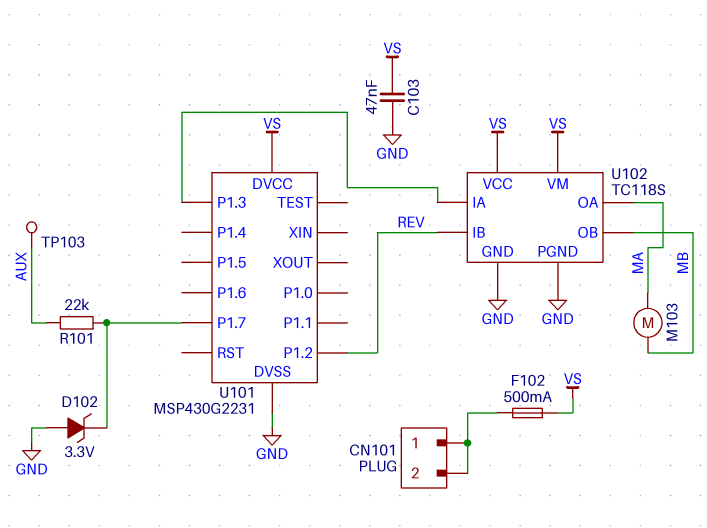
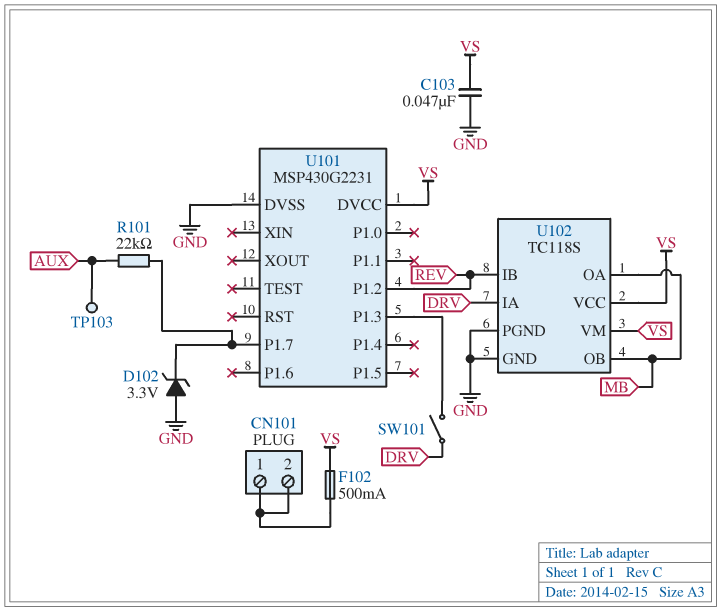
M103: motor (MA, MB) -> none
SW101: none -> switch (DRV, U101/P1.3)
U102 pin IA: U101/P1.3 -> DRV
U102 pin OA: MA -> MB

